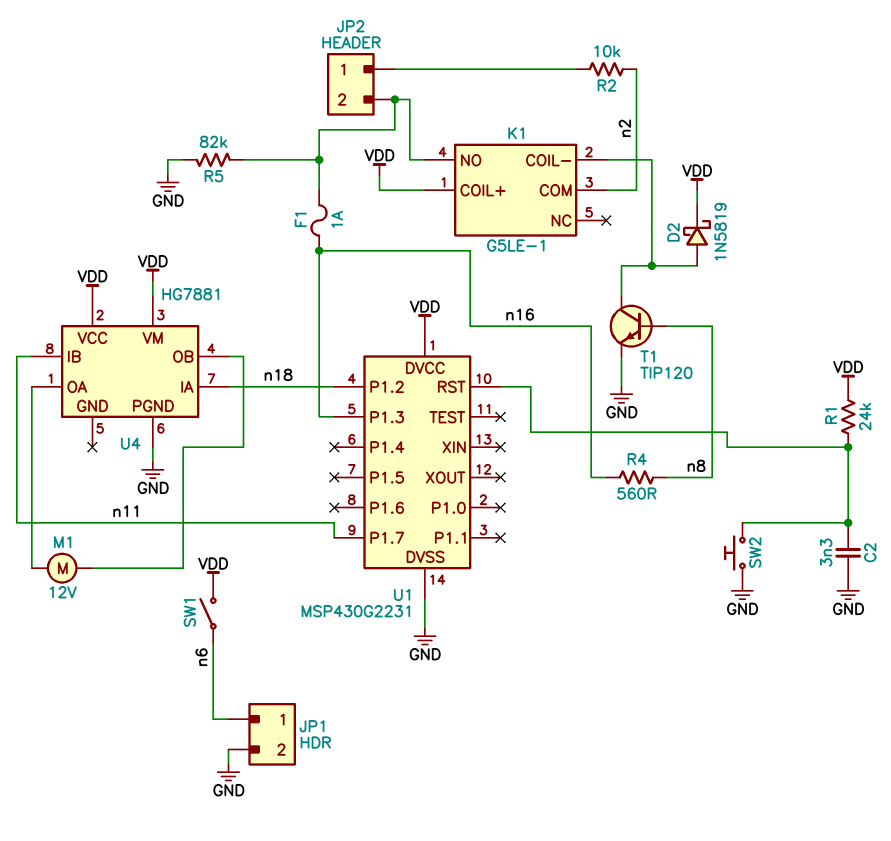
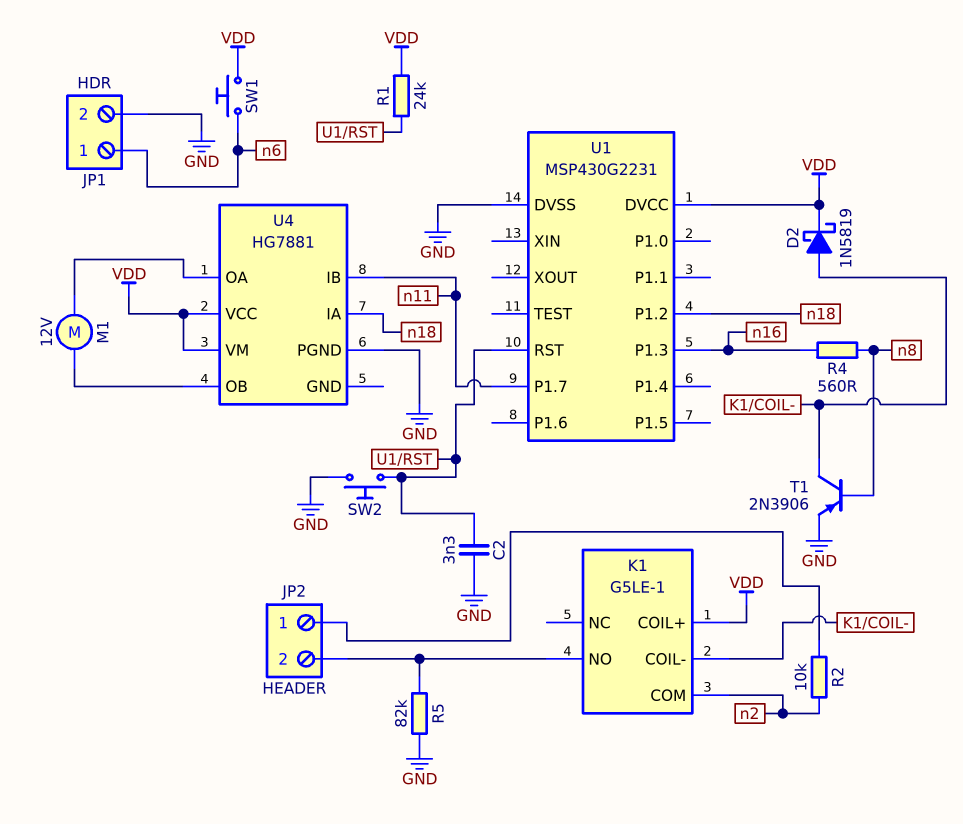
F1: 1A (JP2/2, n16) -> none
SW1: switch (VDD, n6) -> button (VDD, n6)
T1: NPN TIP120 (B n8, C K1/COIL-, E GND) -> PNP 2N3906 (B n8, C K1/COIL-, E GND)

